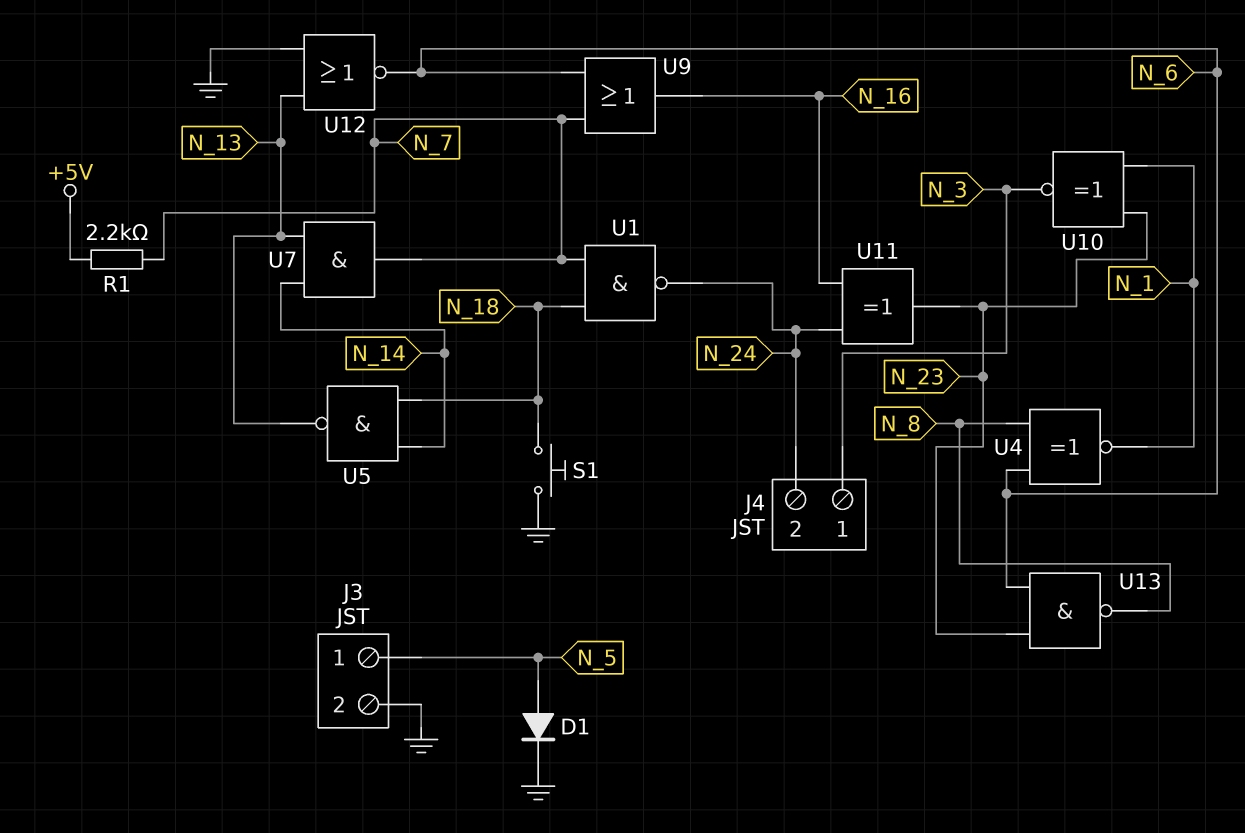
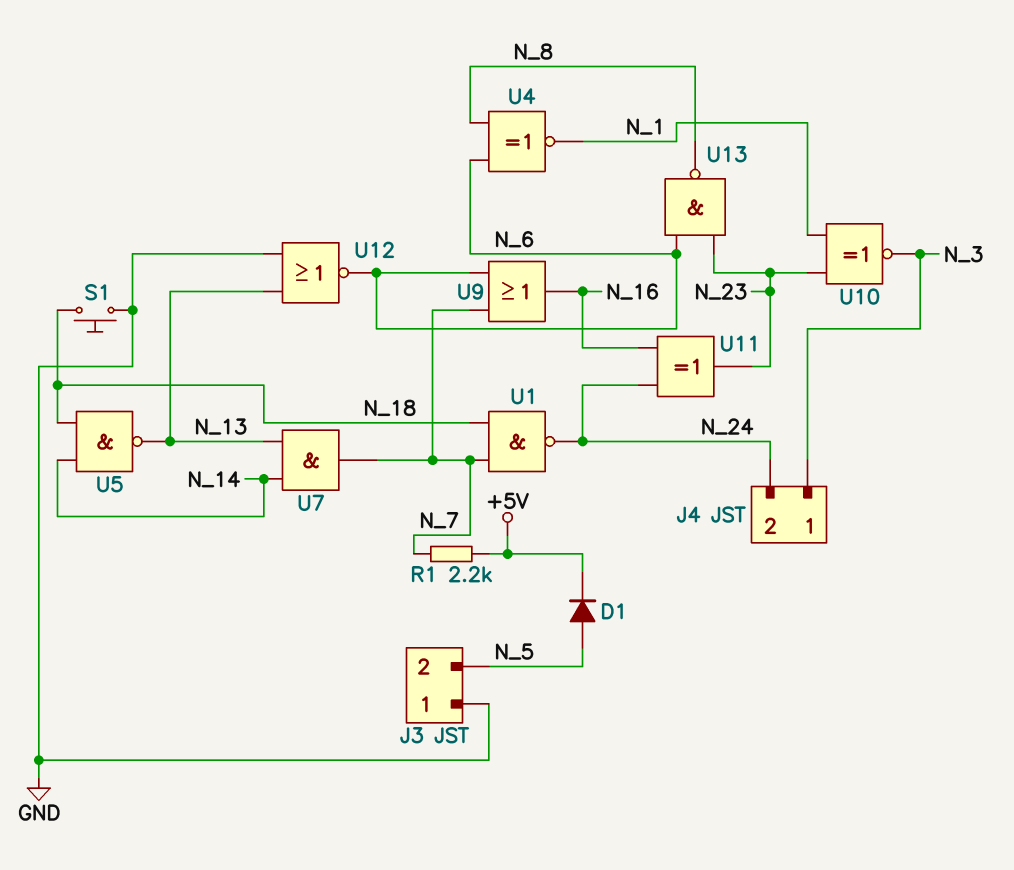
D1: diode (A N_5, K GND) -> diode (A N_5, K +5V)
J3 pin 1: N_5 -> GND
J3 pin 2: GND -> N_5

